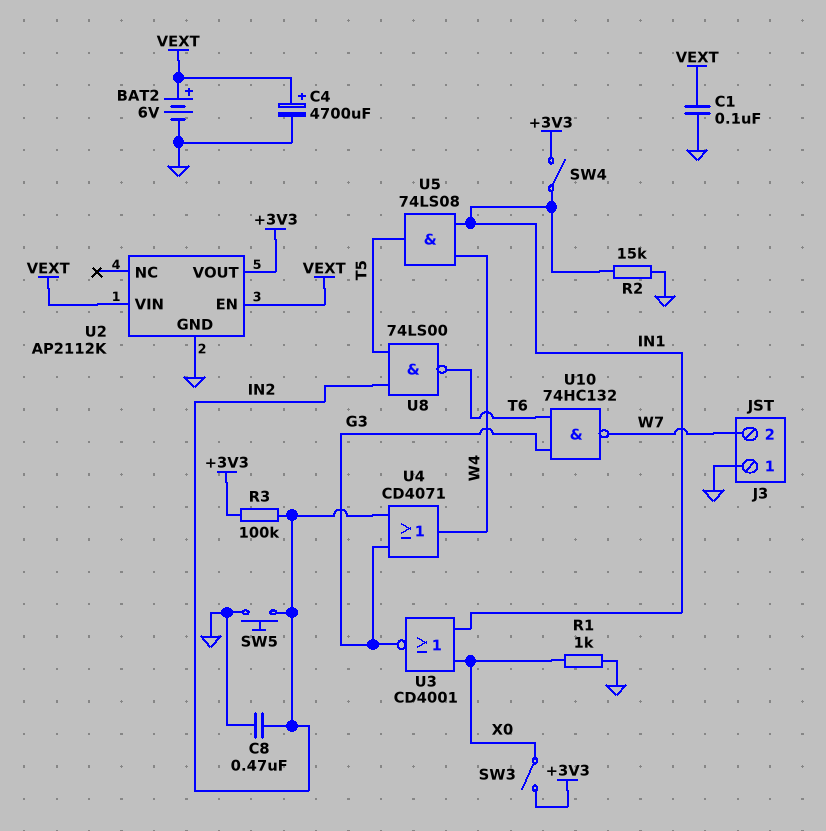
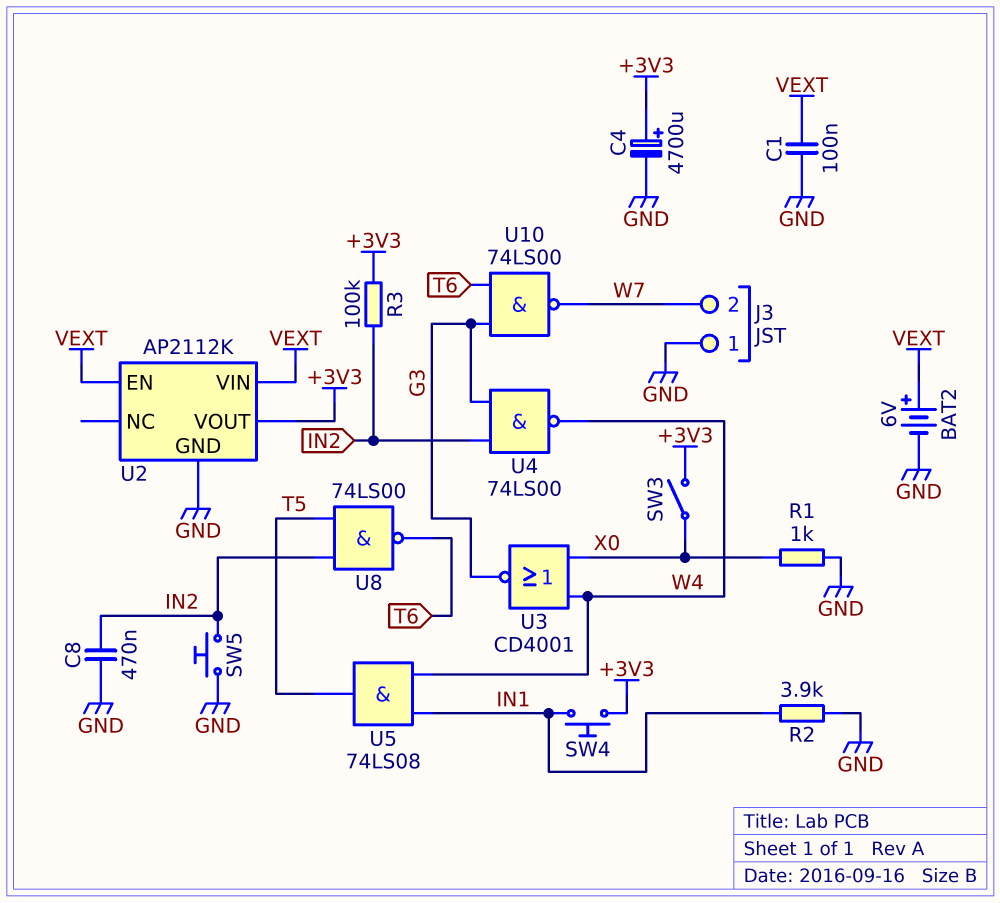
C4: 4700uF (plus VEXT, minus GND) -> 4700uF (plus +3V3, minus GND)
R2: 15k (GND, IN1) -> 3.9k (GND, IN1)
SW4: switch (+3V3, IN1) -> button (+3V3, IN1)
U3: NOR CD4001 (in IN1, in X0, out G3) -> NOR CD4001 (in W4, in X0, out G3)
U4: OR CD4071 (in G3, in IN2, out W4) -> NAND 74LS00 (in G3, in IN2, out W4)
U10: NAND 74HC132 (in G3, in T6, out W7) -> NAND 74LS00 (in G3, in T6, out W7)

